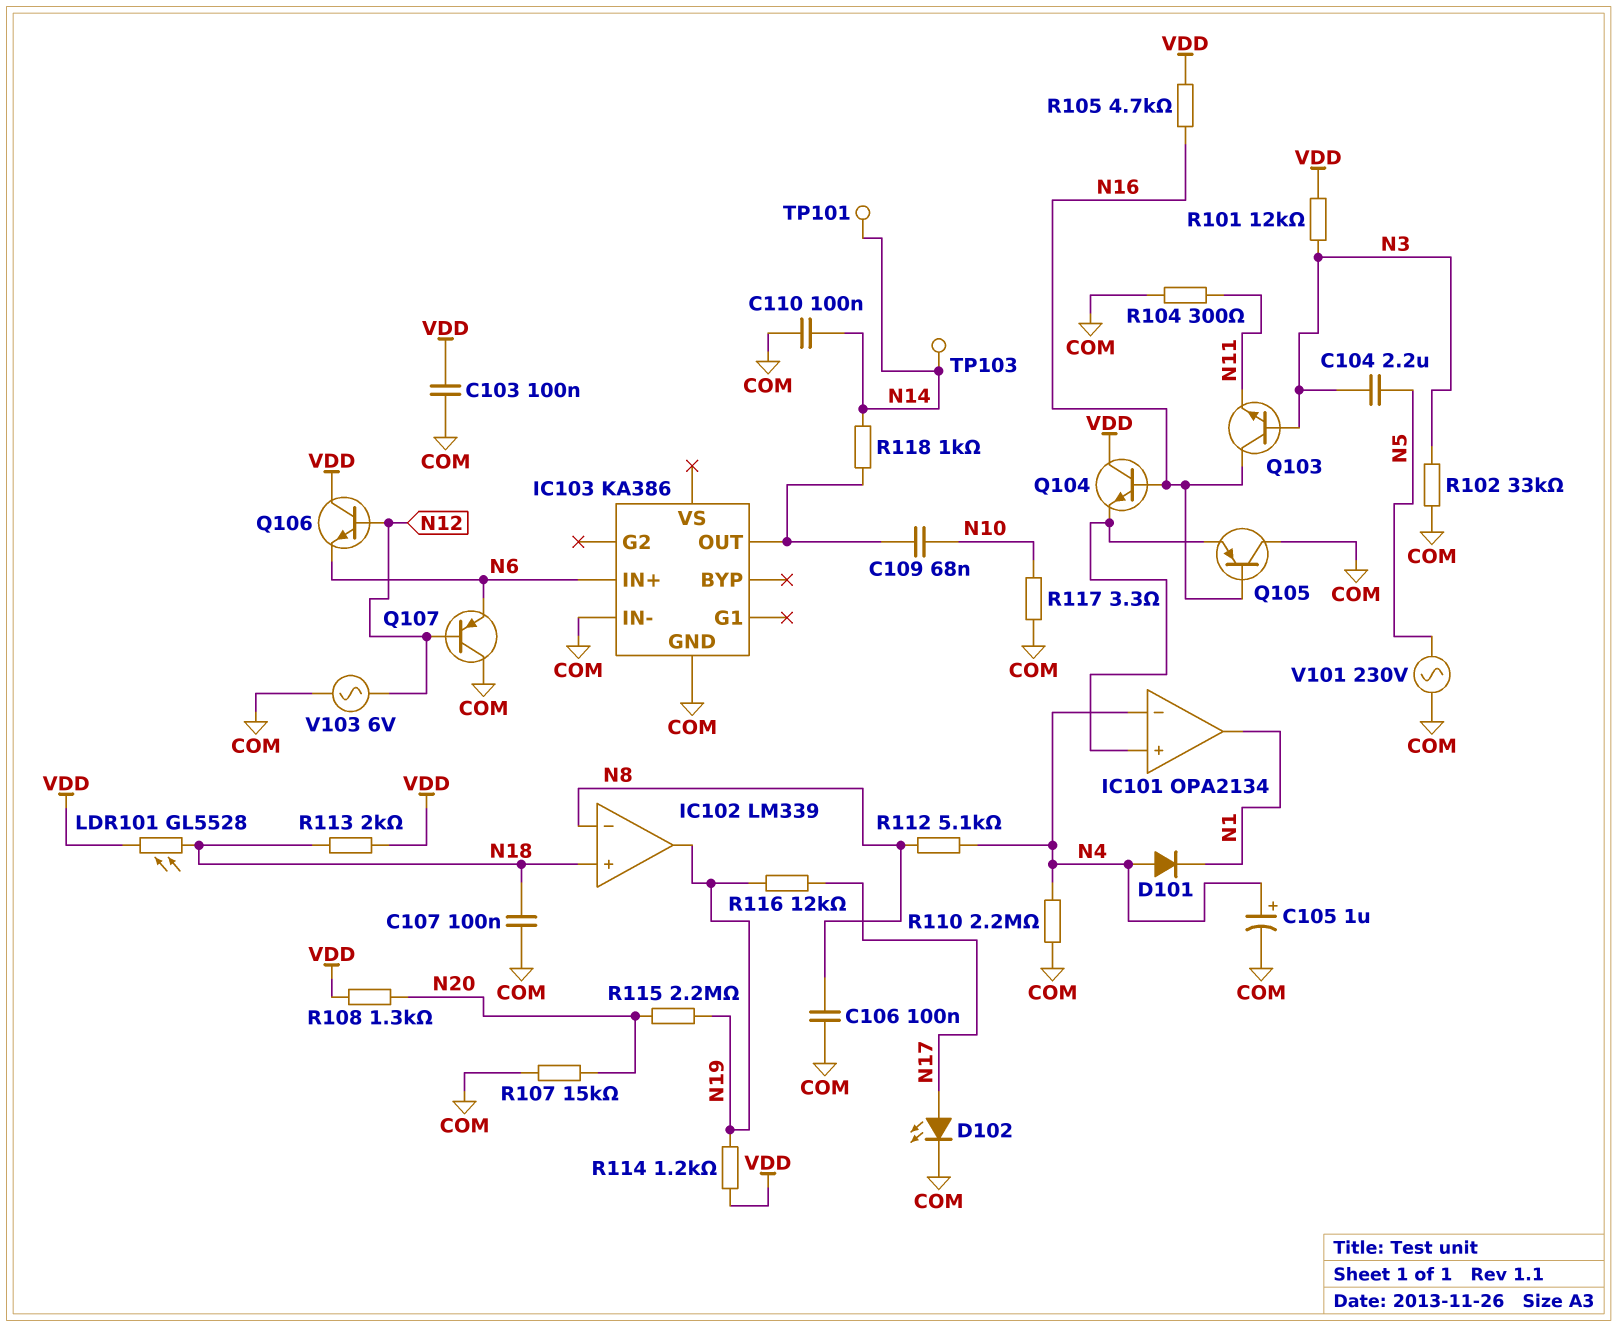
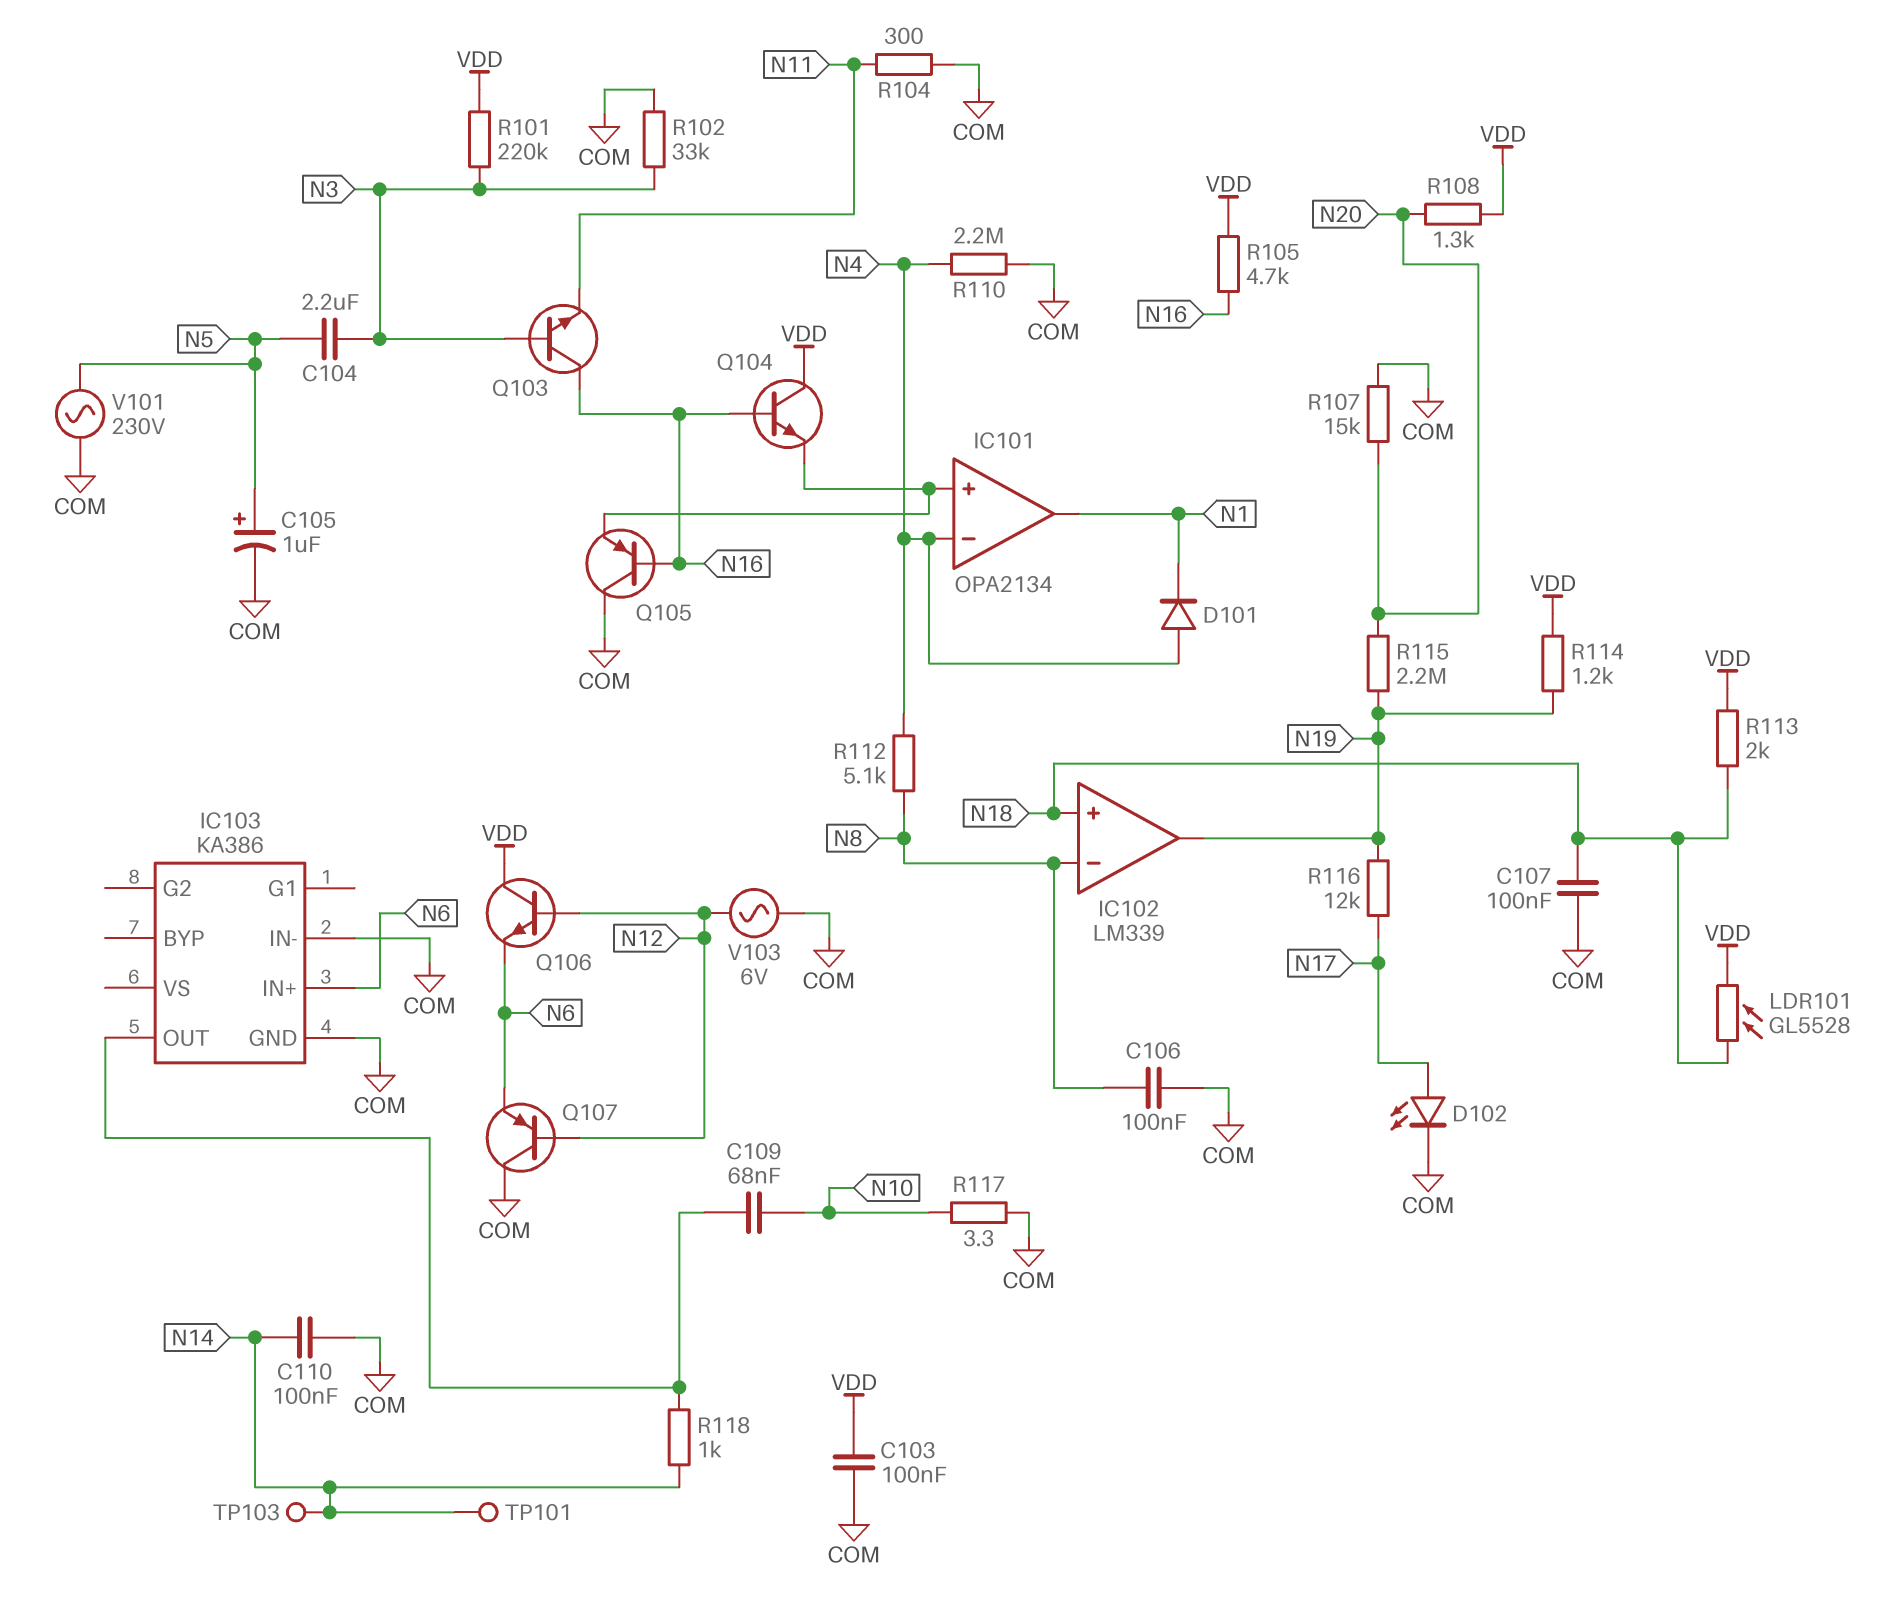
C105: 1uF (plus N4, minus COM) -> 1uF (plus N5, minus COM)
R101: 12k (N3, VDD) -> 220k (N3, VDD)

